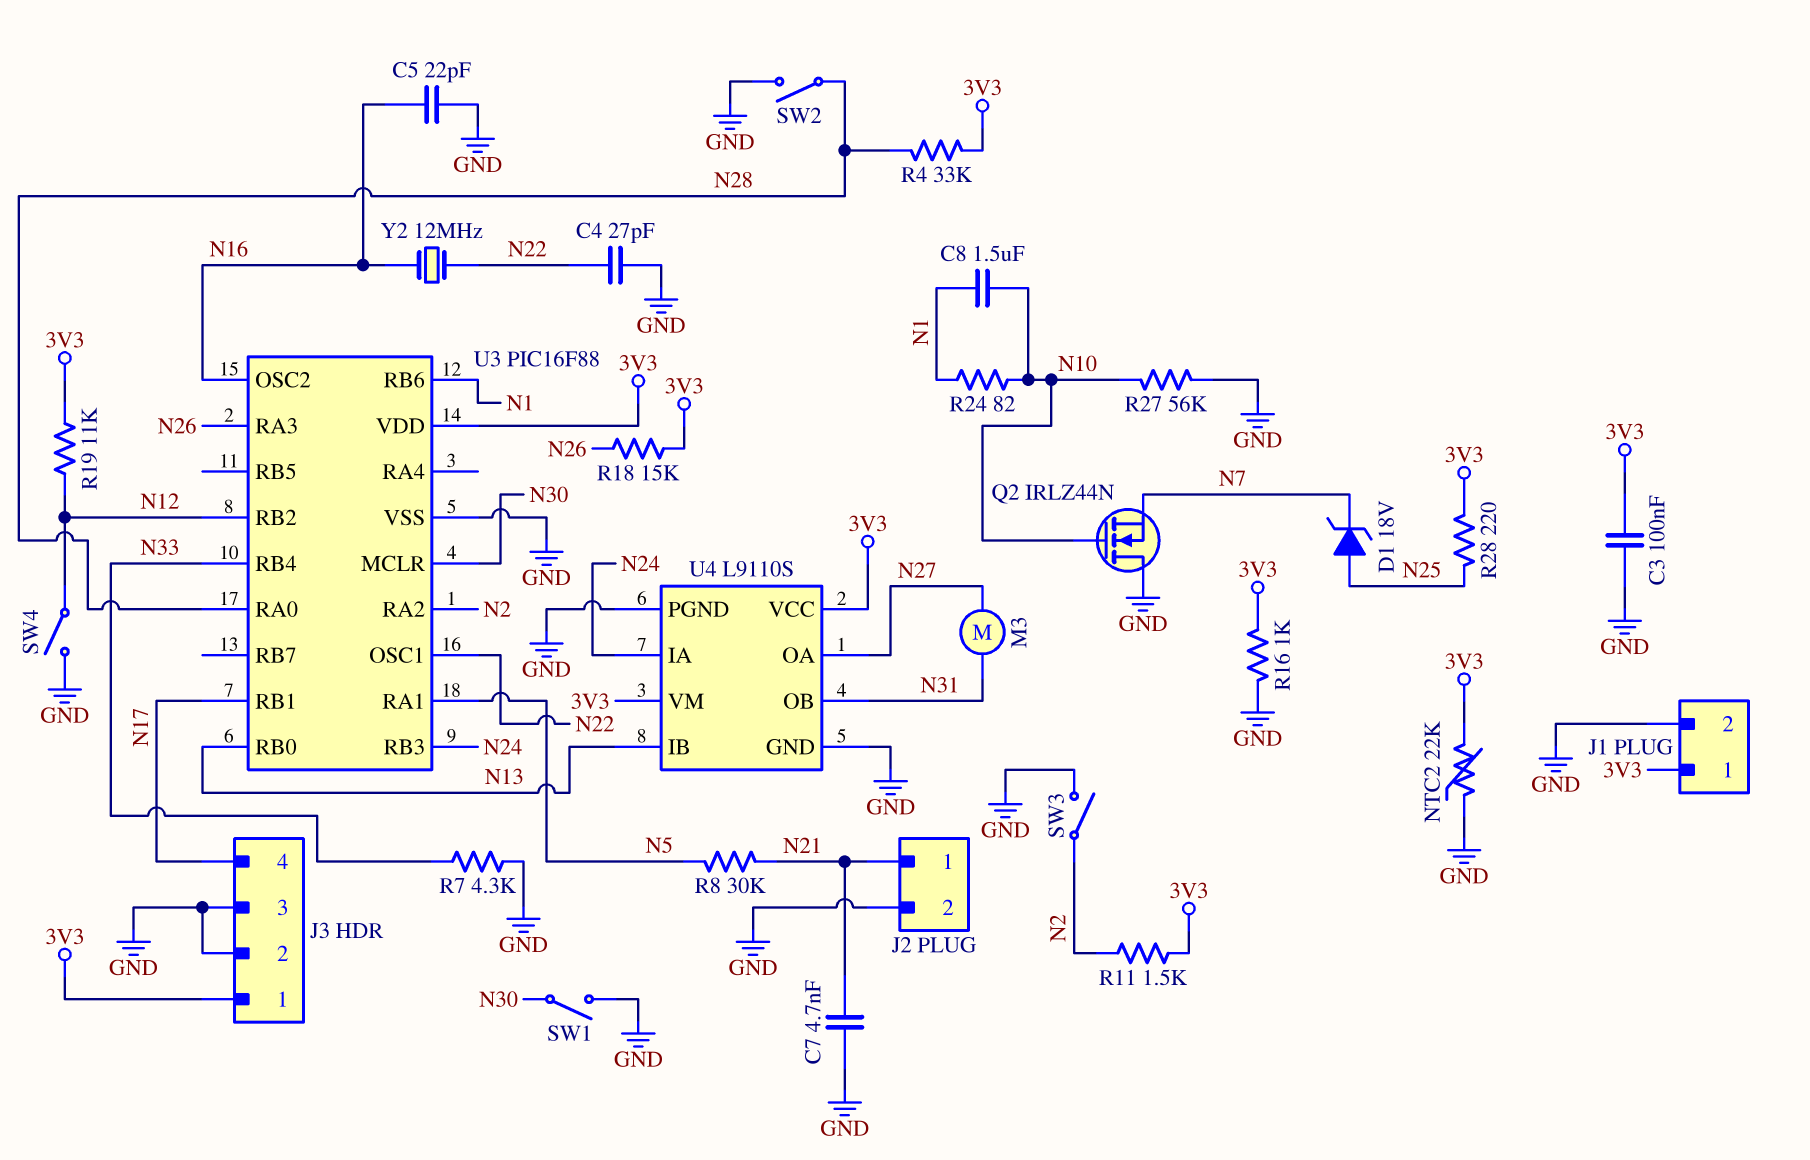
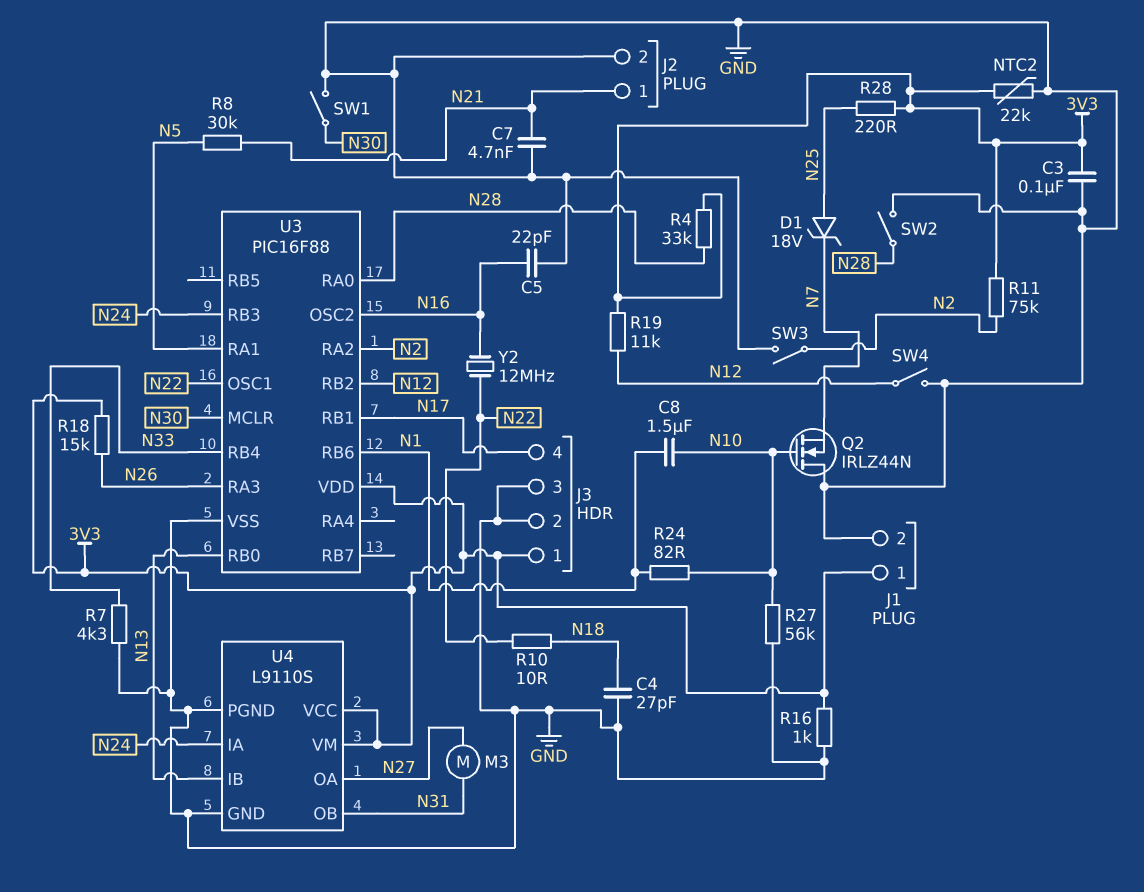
C4: 27pF (GND, N22) -> 27pF (GND, N18)
R10: none -> 10 (N18, N22)
R11: 1.5k (3V3, N2) -> 75k (3V3, N2)

